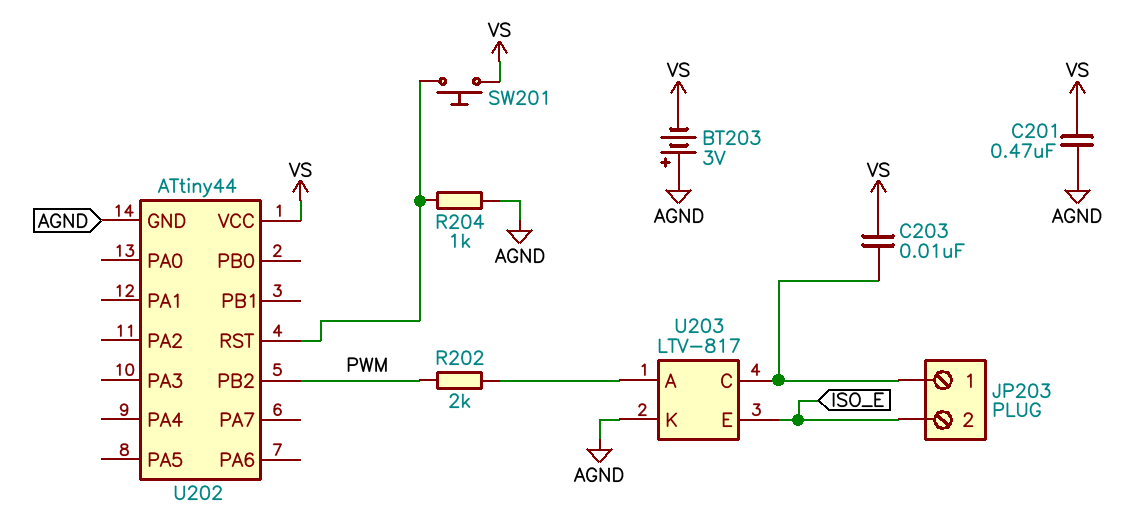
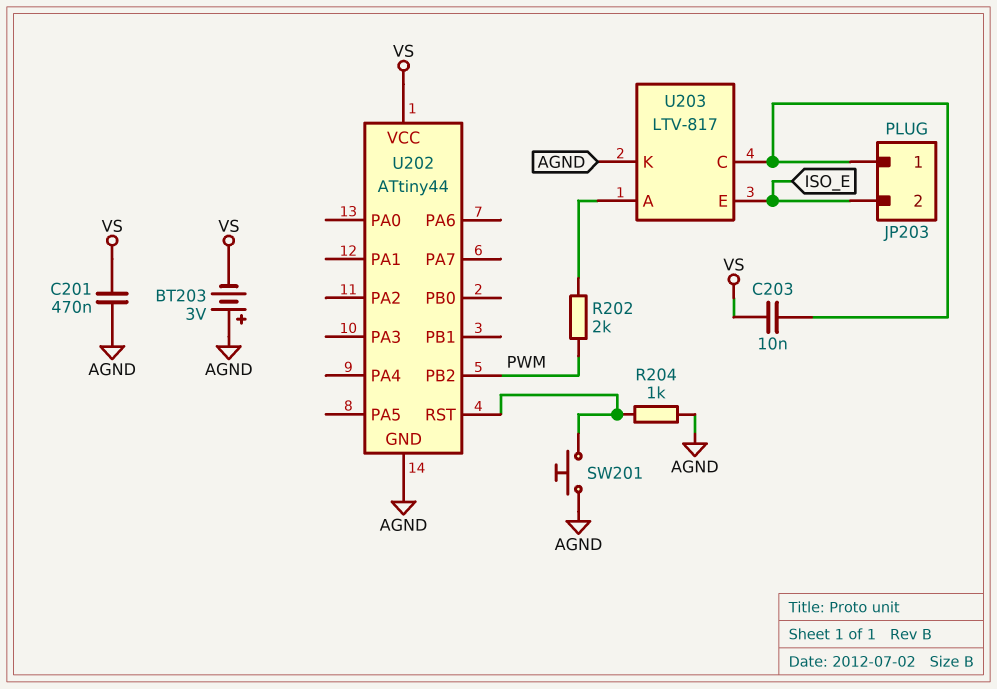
SW201: button (U202/RST, VS) -> button (AGND, U202/RST)

